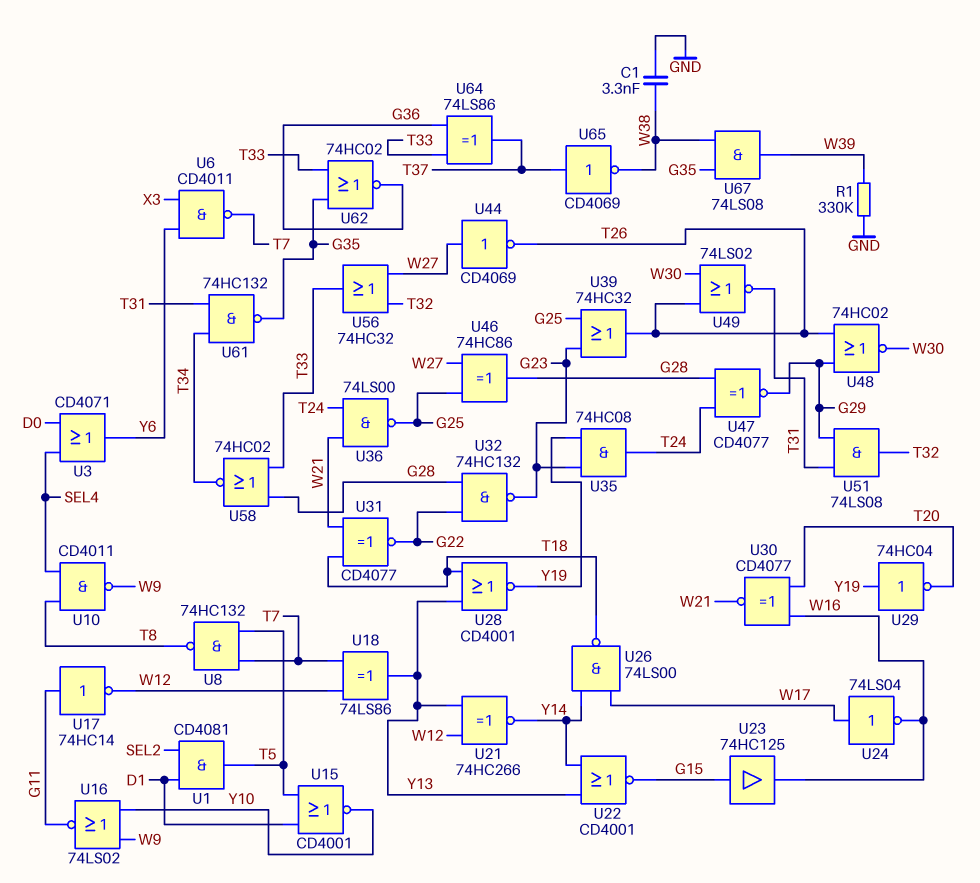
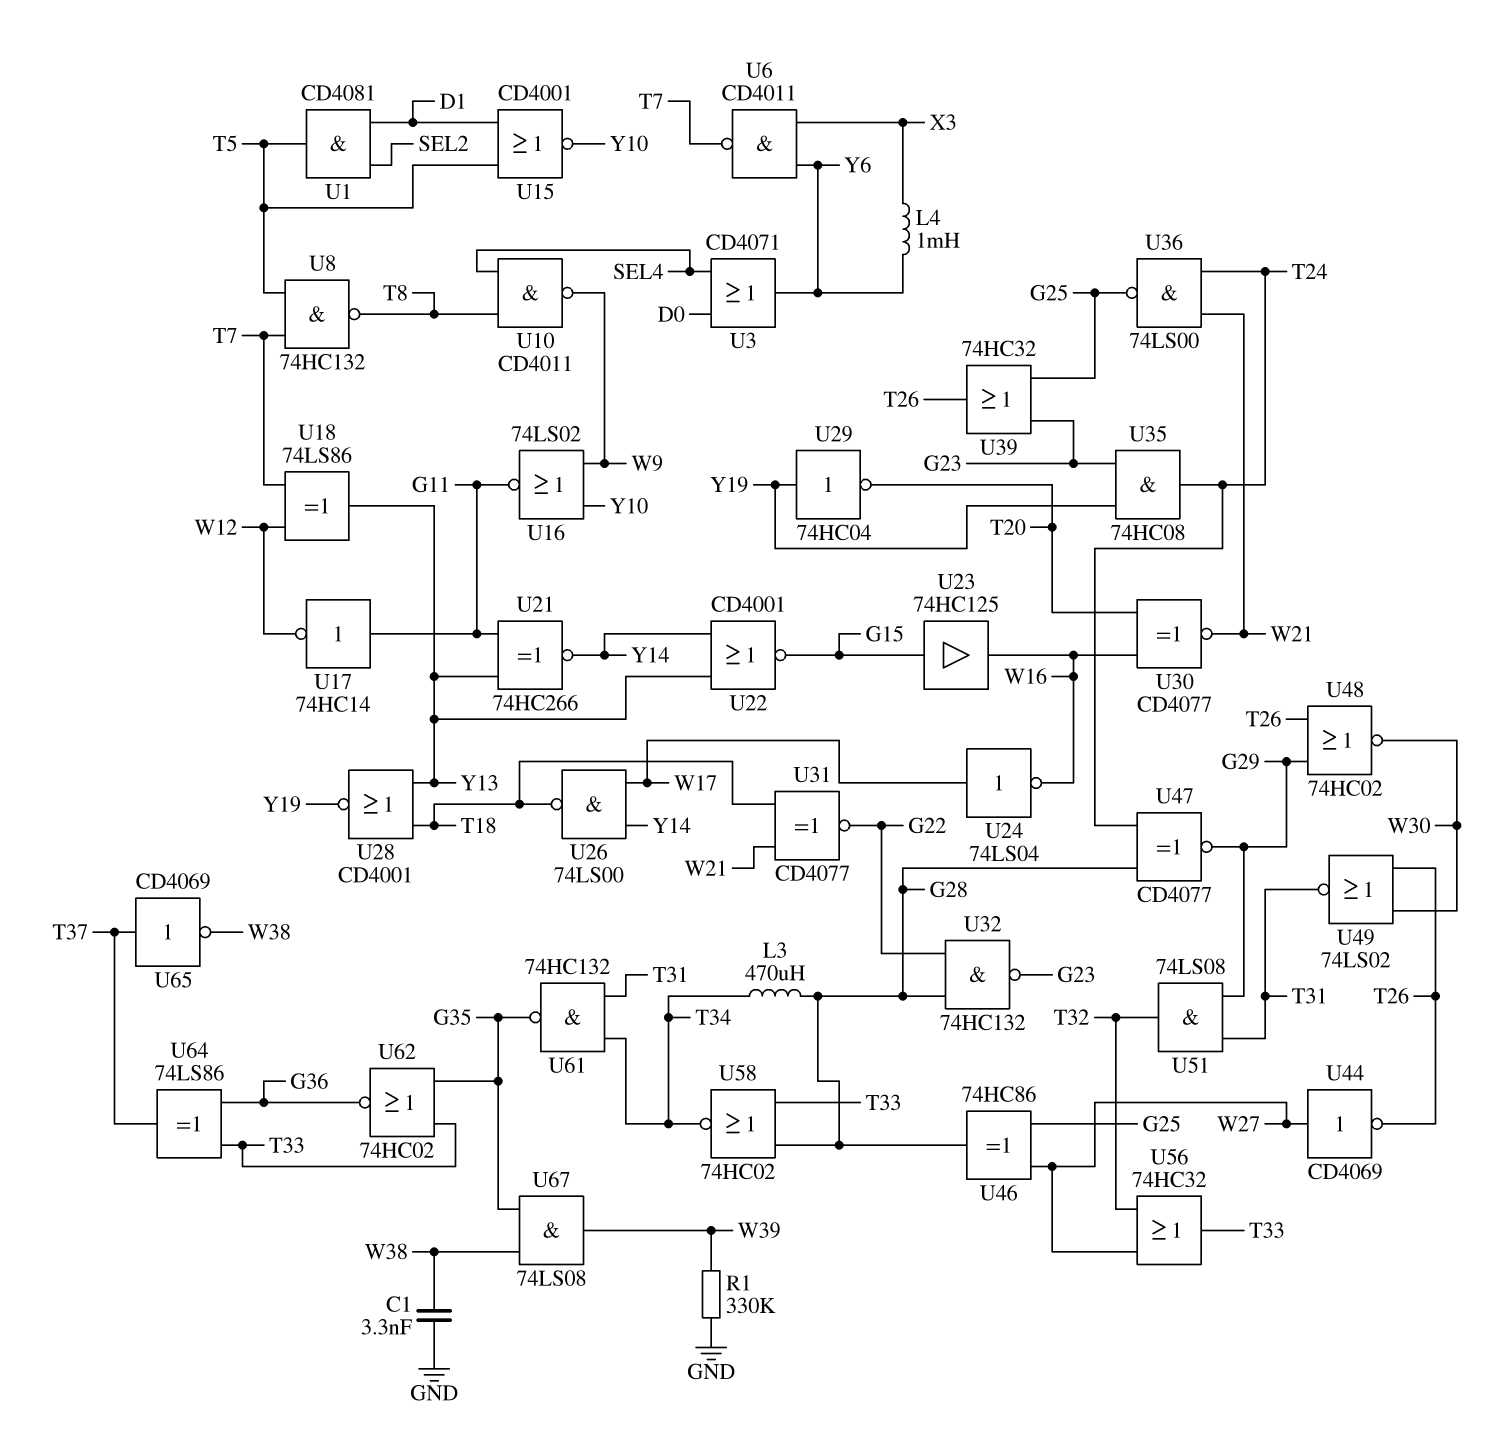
L3: none -> 470uH (G28, T34)
L4: none -> 1mH (X3, Y6)
U21: XNOR 74HC266 (in W12, in Y13, out Y14) -> XNOR 74HC266 (in G11, in Y13, out Y14)

